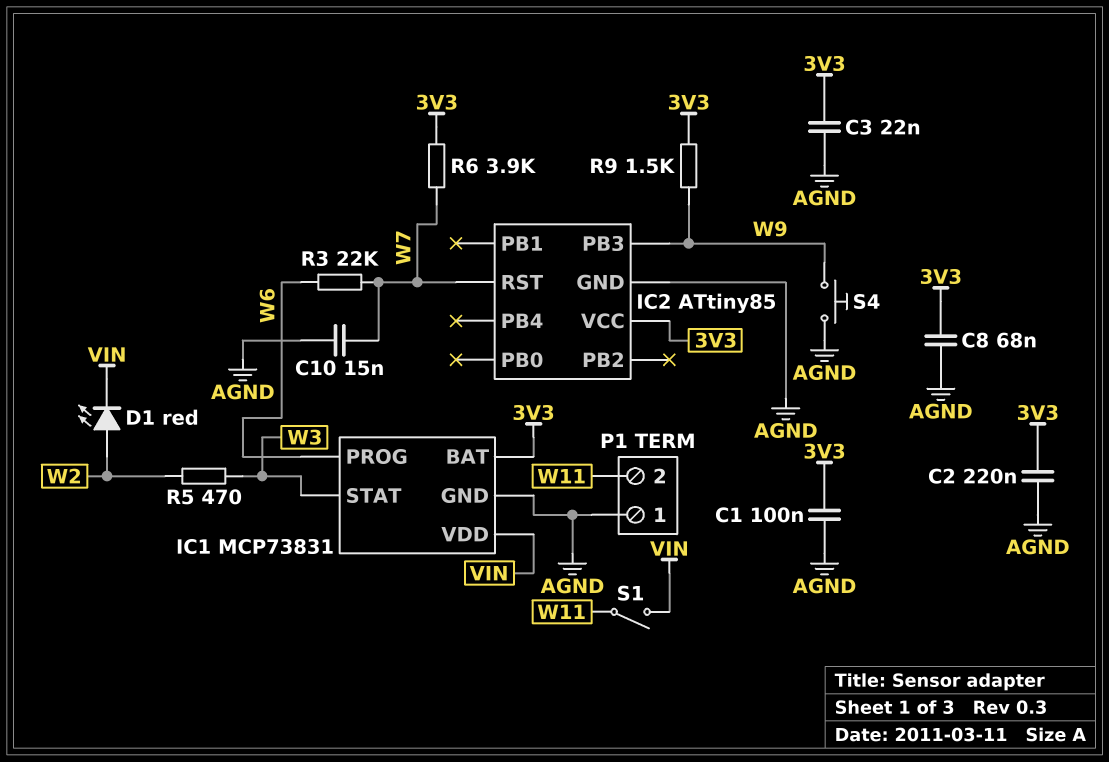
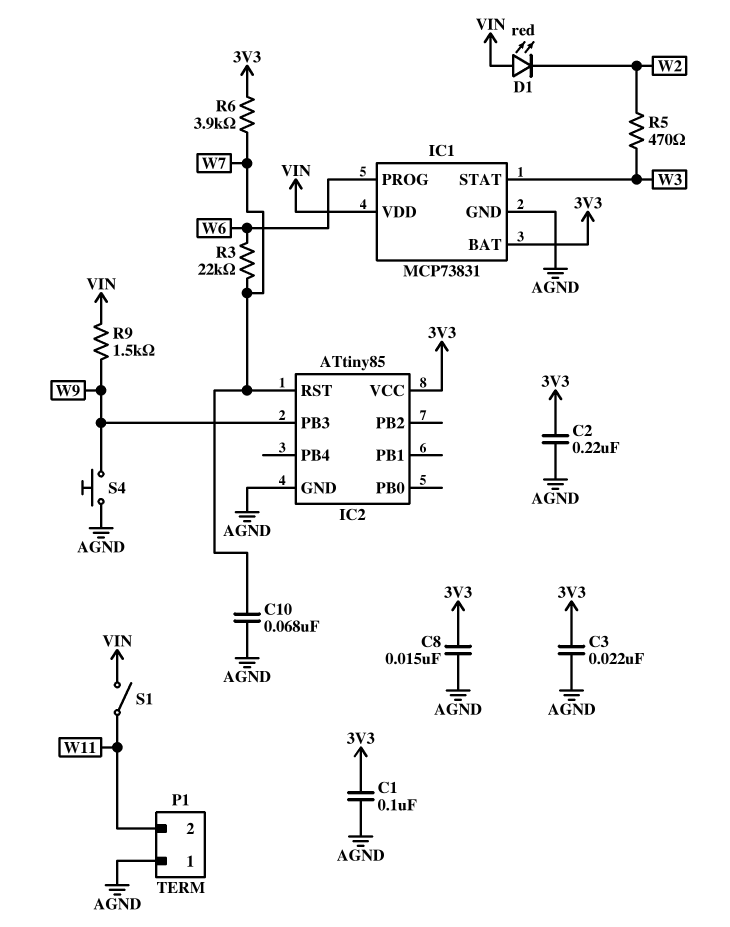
C8: 68nF (3V3, AGND) -> 15nF (3V3, AGND)
C10: 15nF (AGND, W7) -> 68nF (AGND, W7)
D1: LED red (A W2, K VIN) -> LED red (A VIN, K W2)
R9: 1.5k (3V3, W9) -> 1.5k (VIN, W9)

